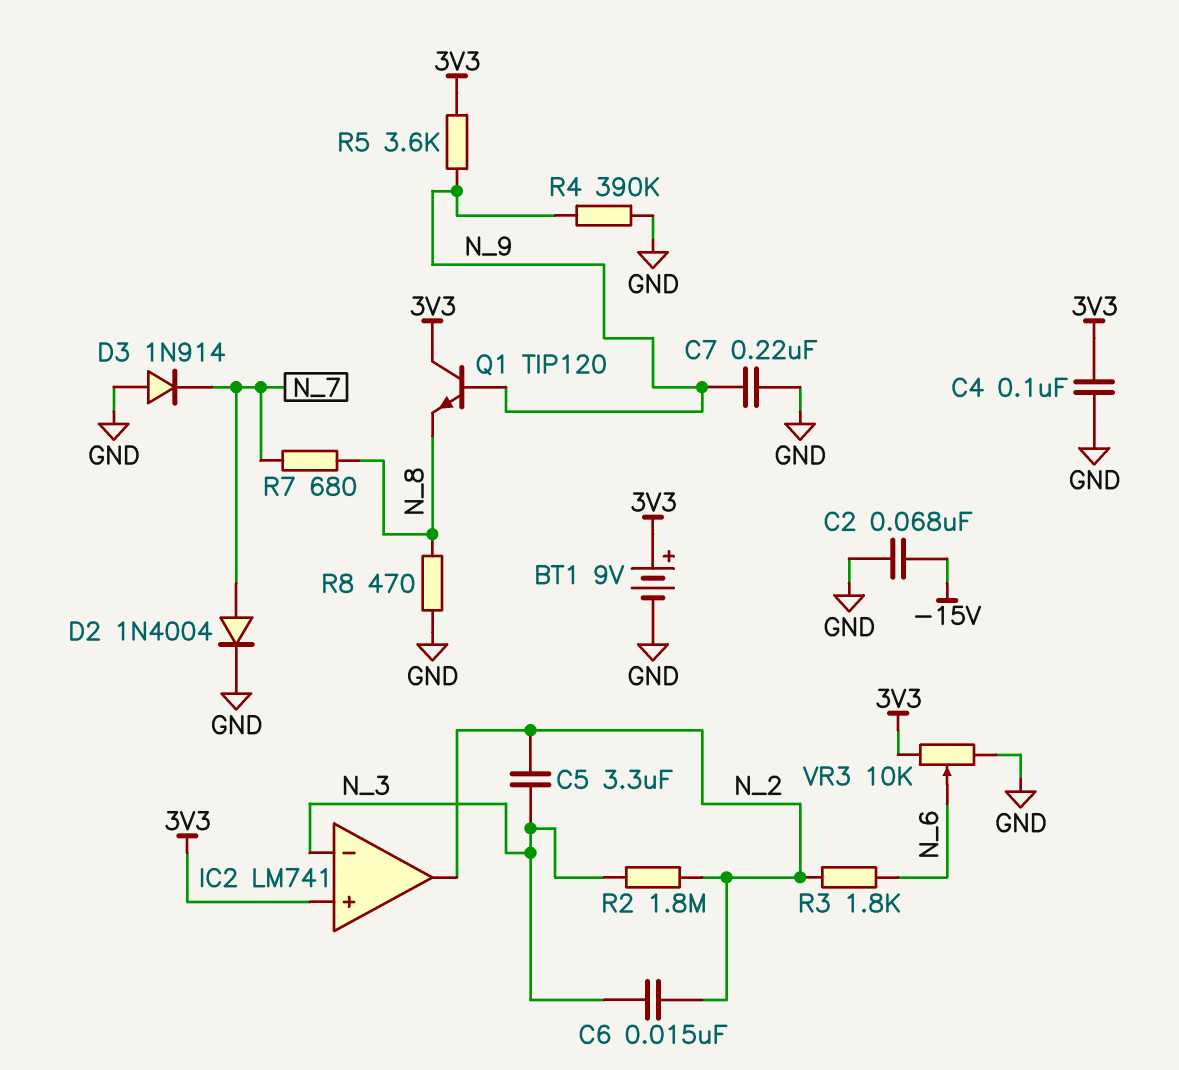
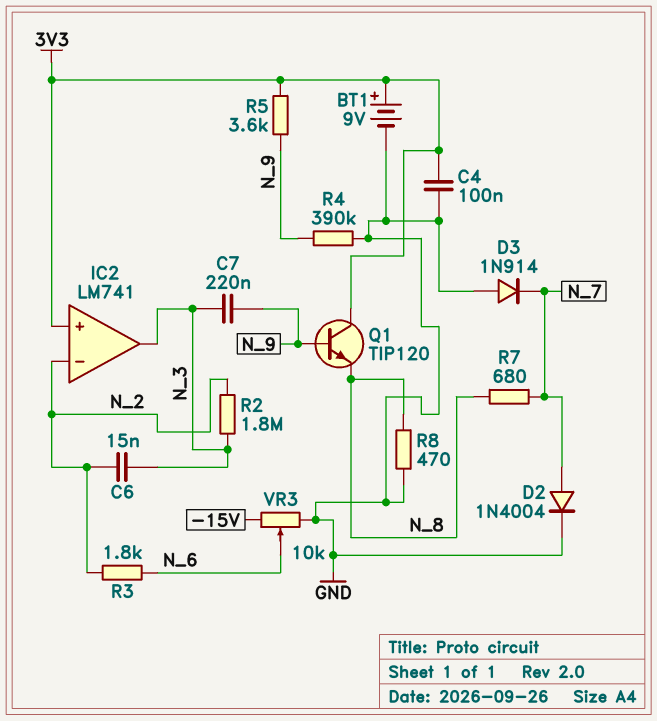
C2: 68nF (-15V, GND) -> none
C5: 3.3uF (N_2, N_3) -> none
C7: 220nF (GND, N_9) -> 220nF (N_3, N_9)
IC2 pin in-: N_3 -> N_2
IC2 pin out: N_2 -> N_3
VR3: 10k (3V3, GND, wiper N_6) -> 10k (-15V, GND, wiper N_6)

